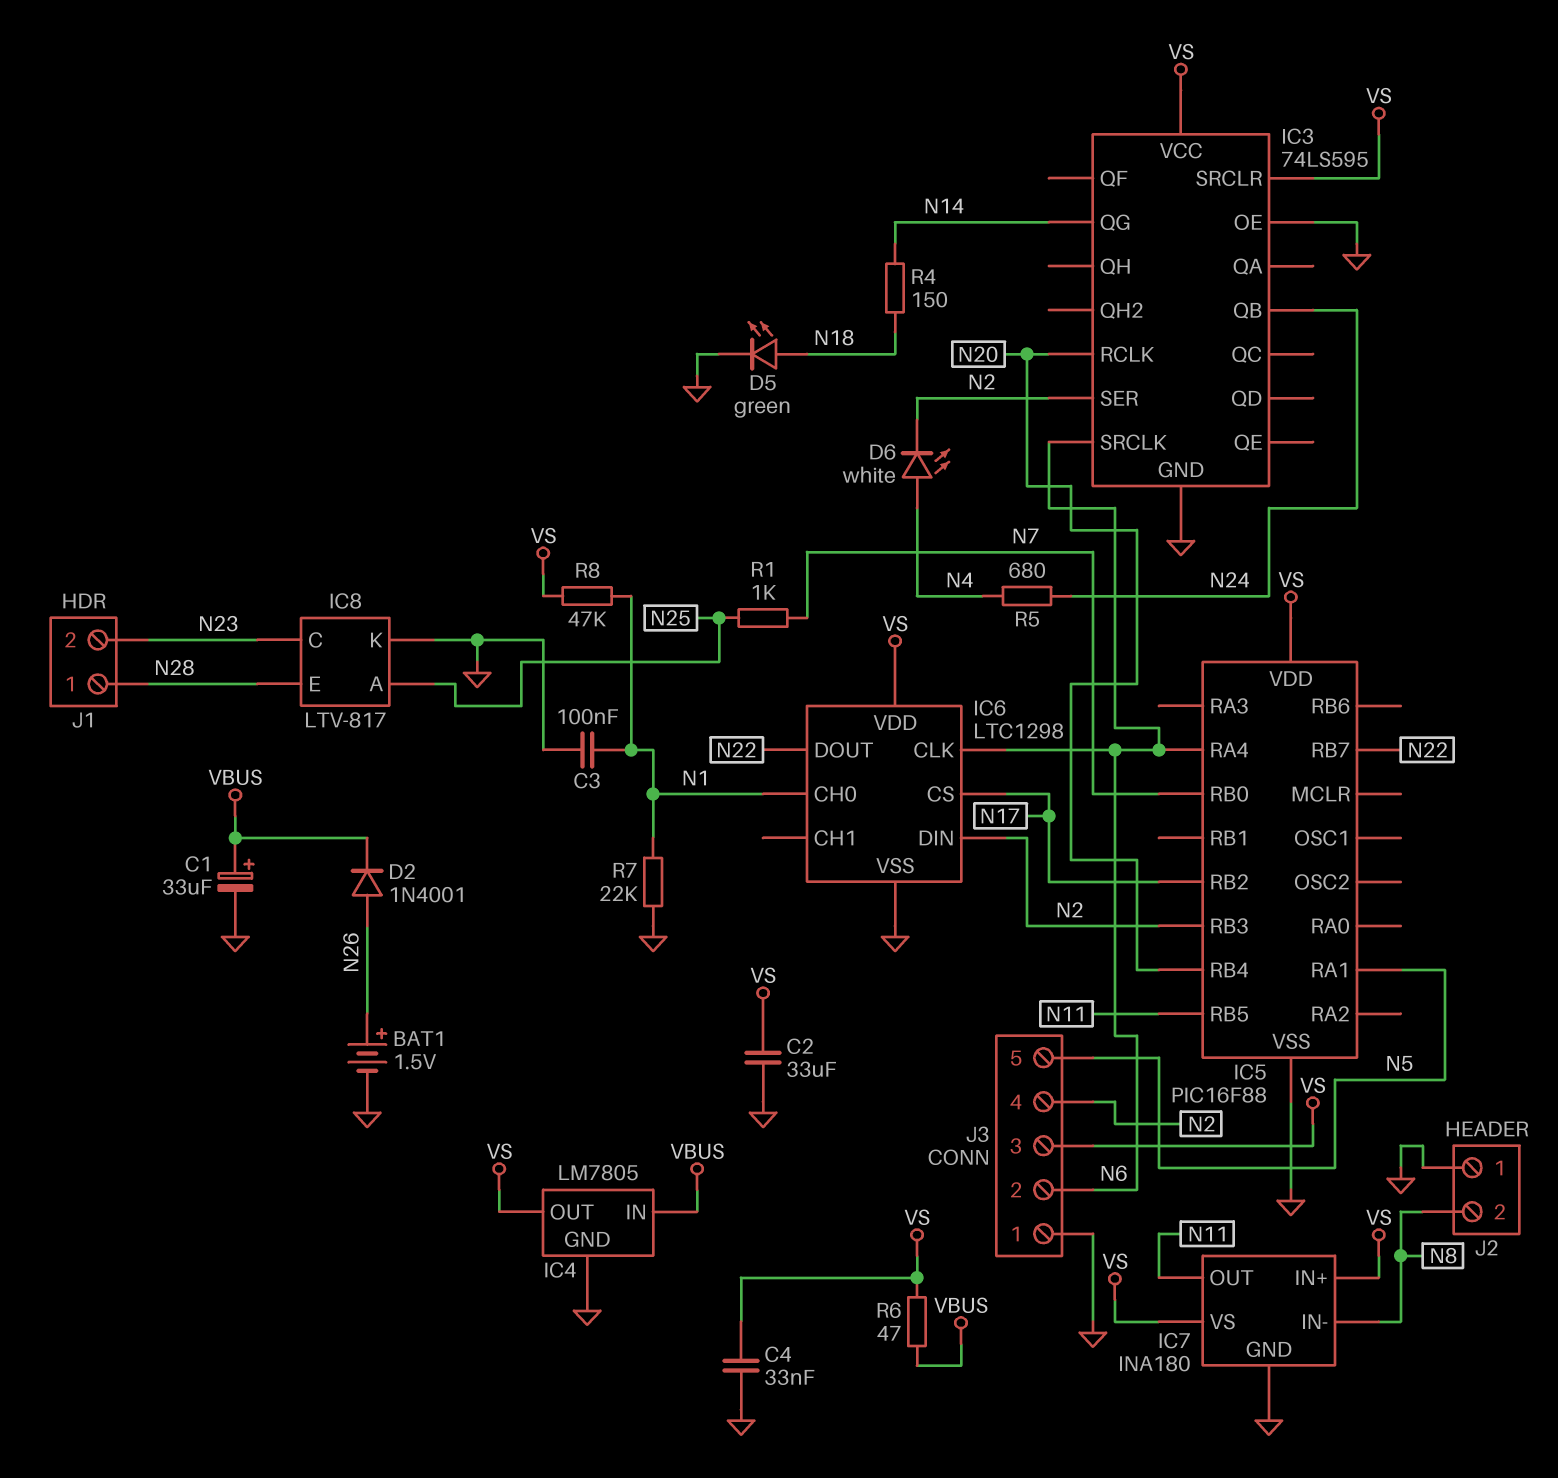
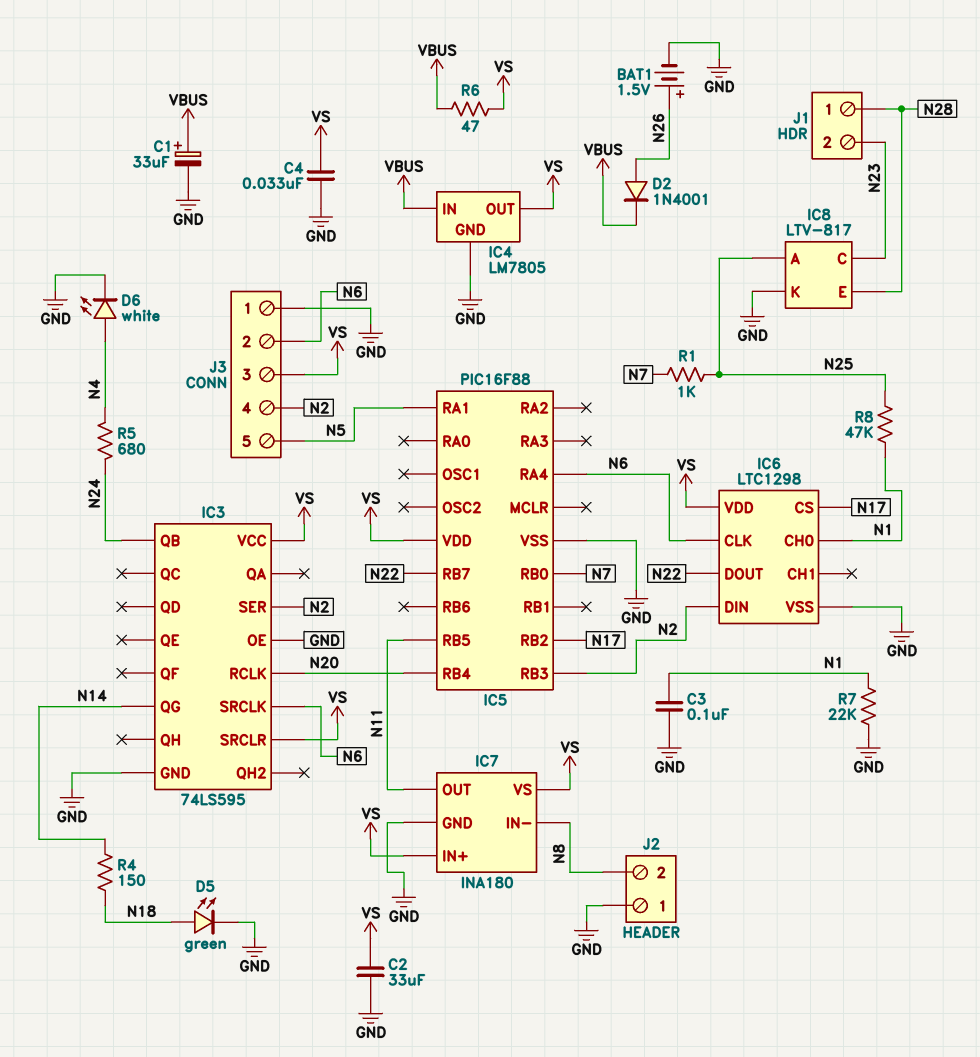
D6: LED white (A N4, K N2) -> LED white (A N4, K GND)
R8: 47k (N1, VS) -> 47k (N1, N25)

